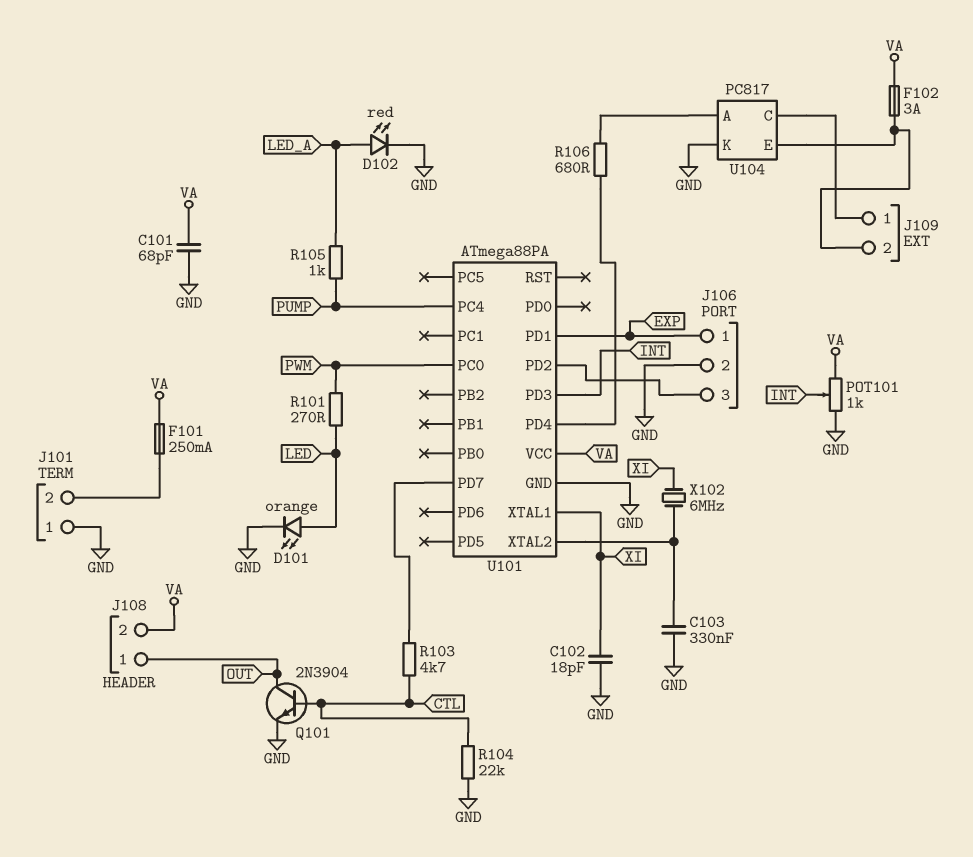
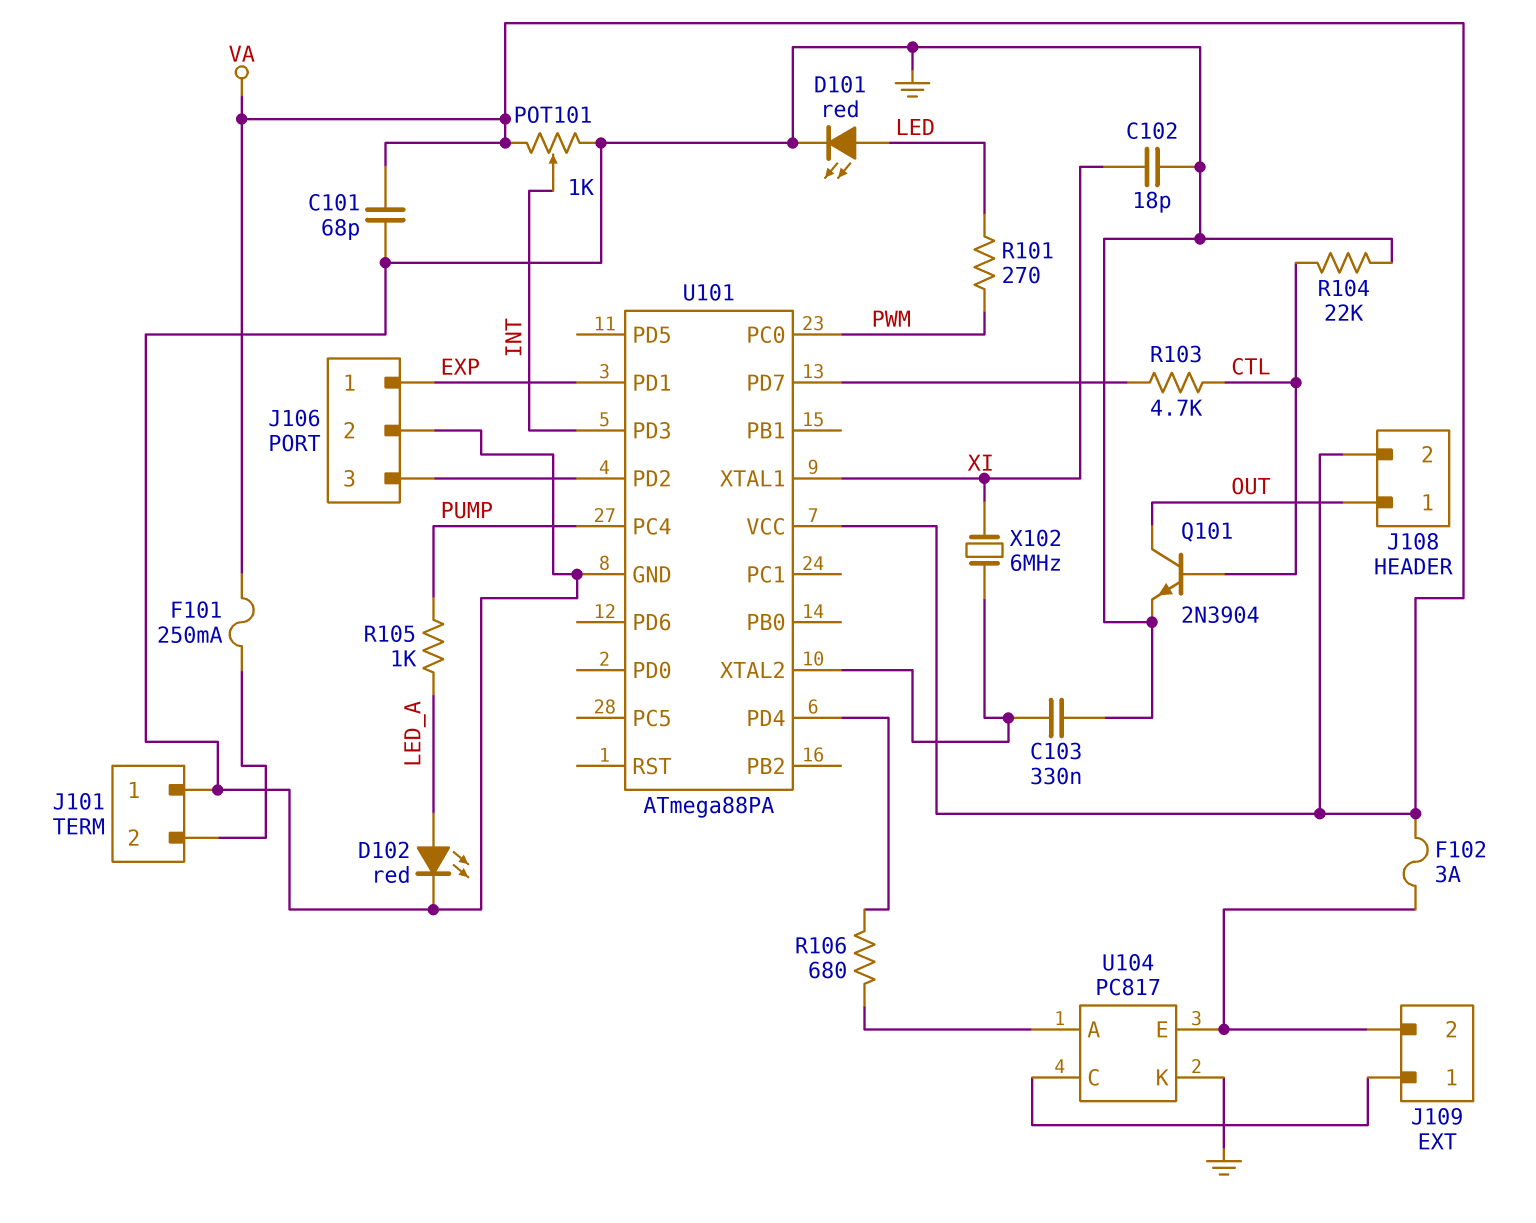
D101: LED orange (A LED, K GND) -> LED red (A LED, K GND)

